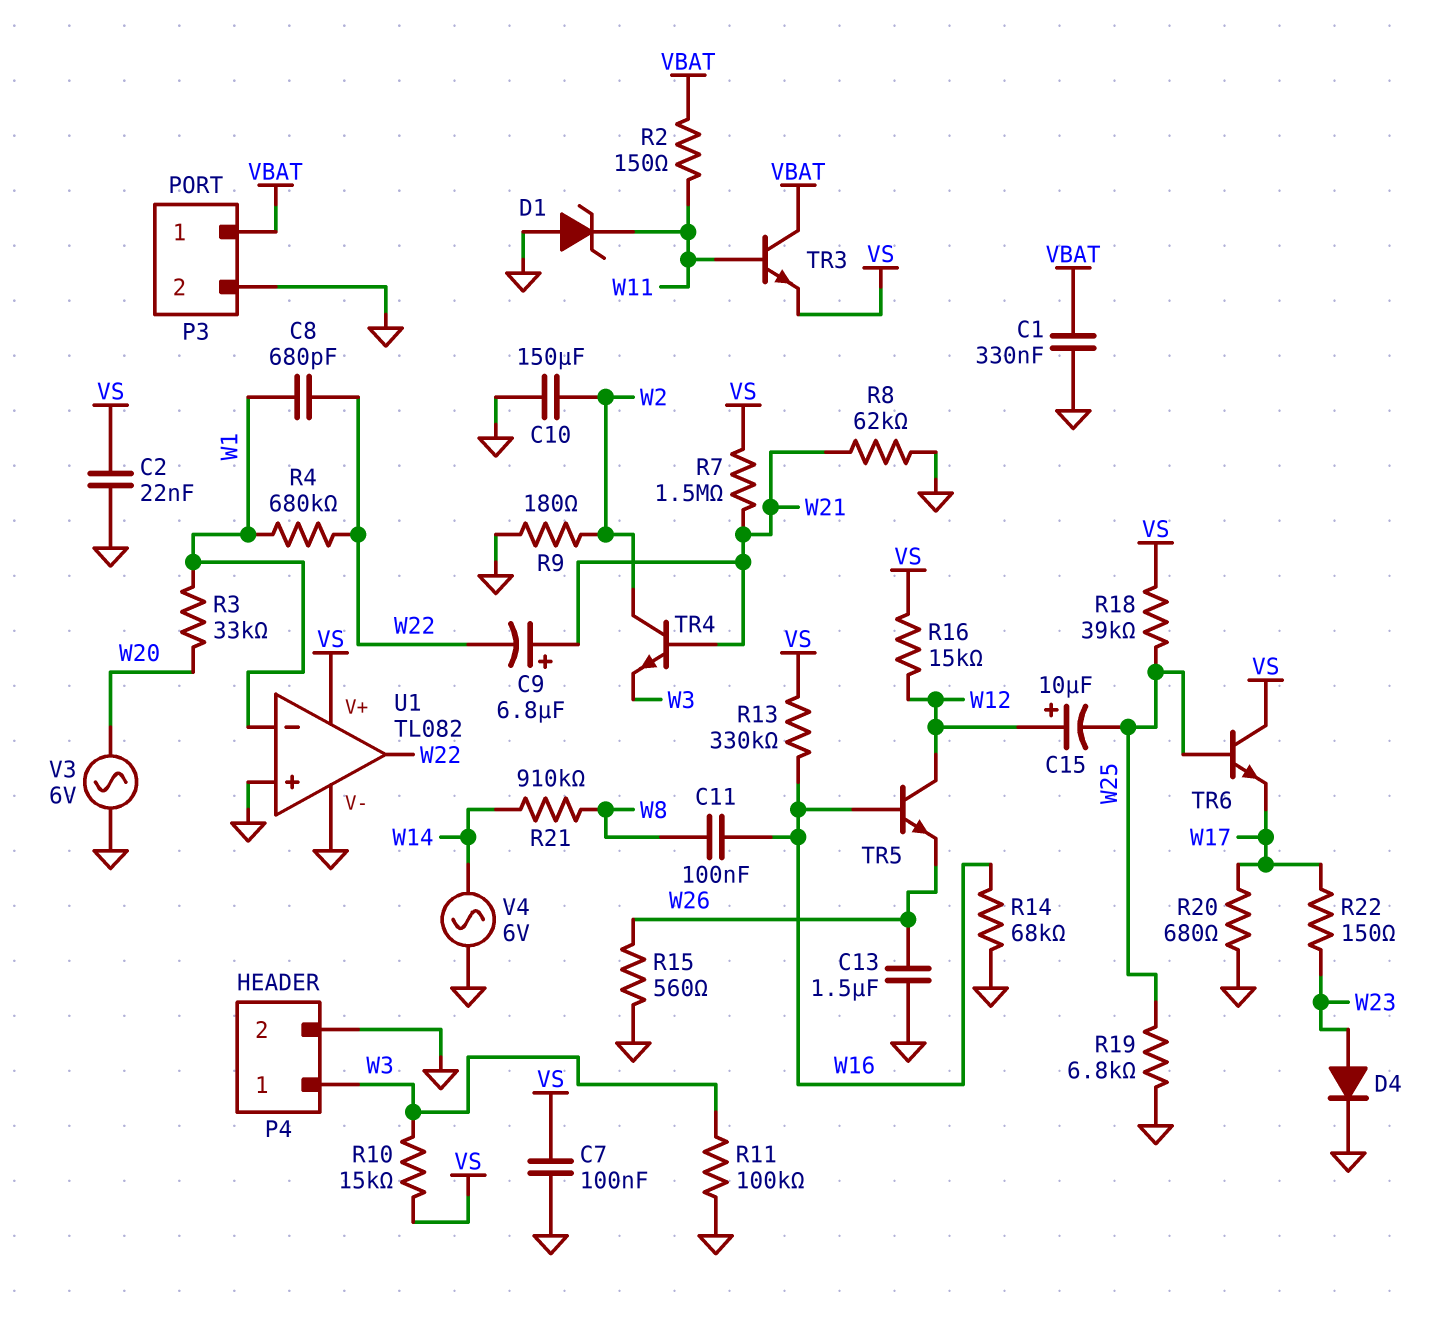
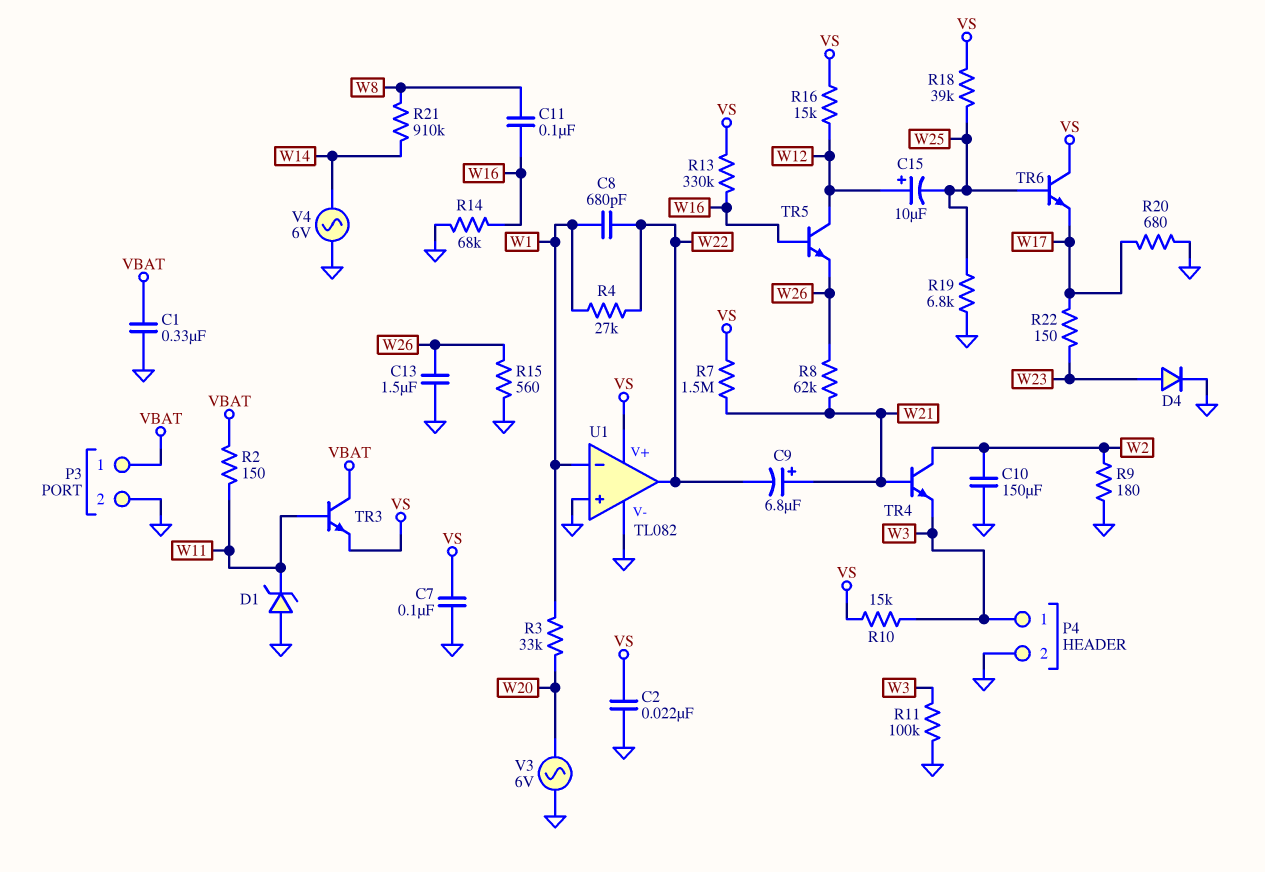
R4: 680k (W1, W22) -> 27k (W1, W22)
R8: 62k (GND, W21) -> 62k (W21, W26)

